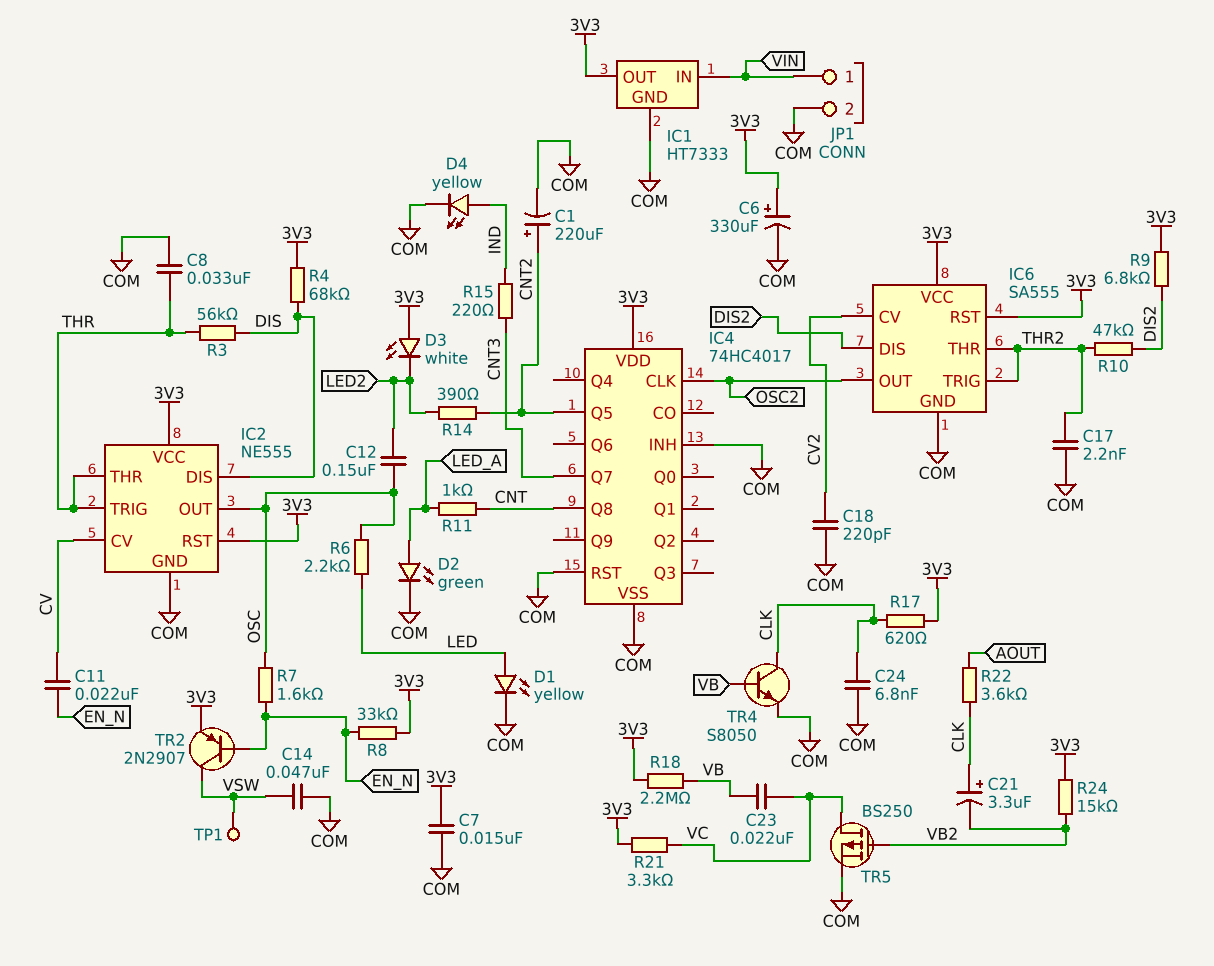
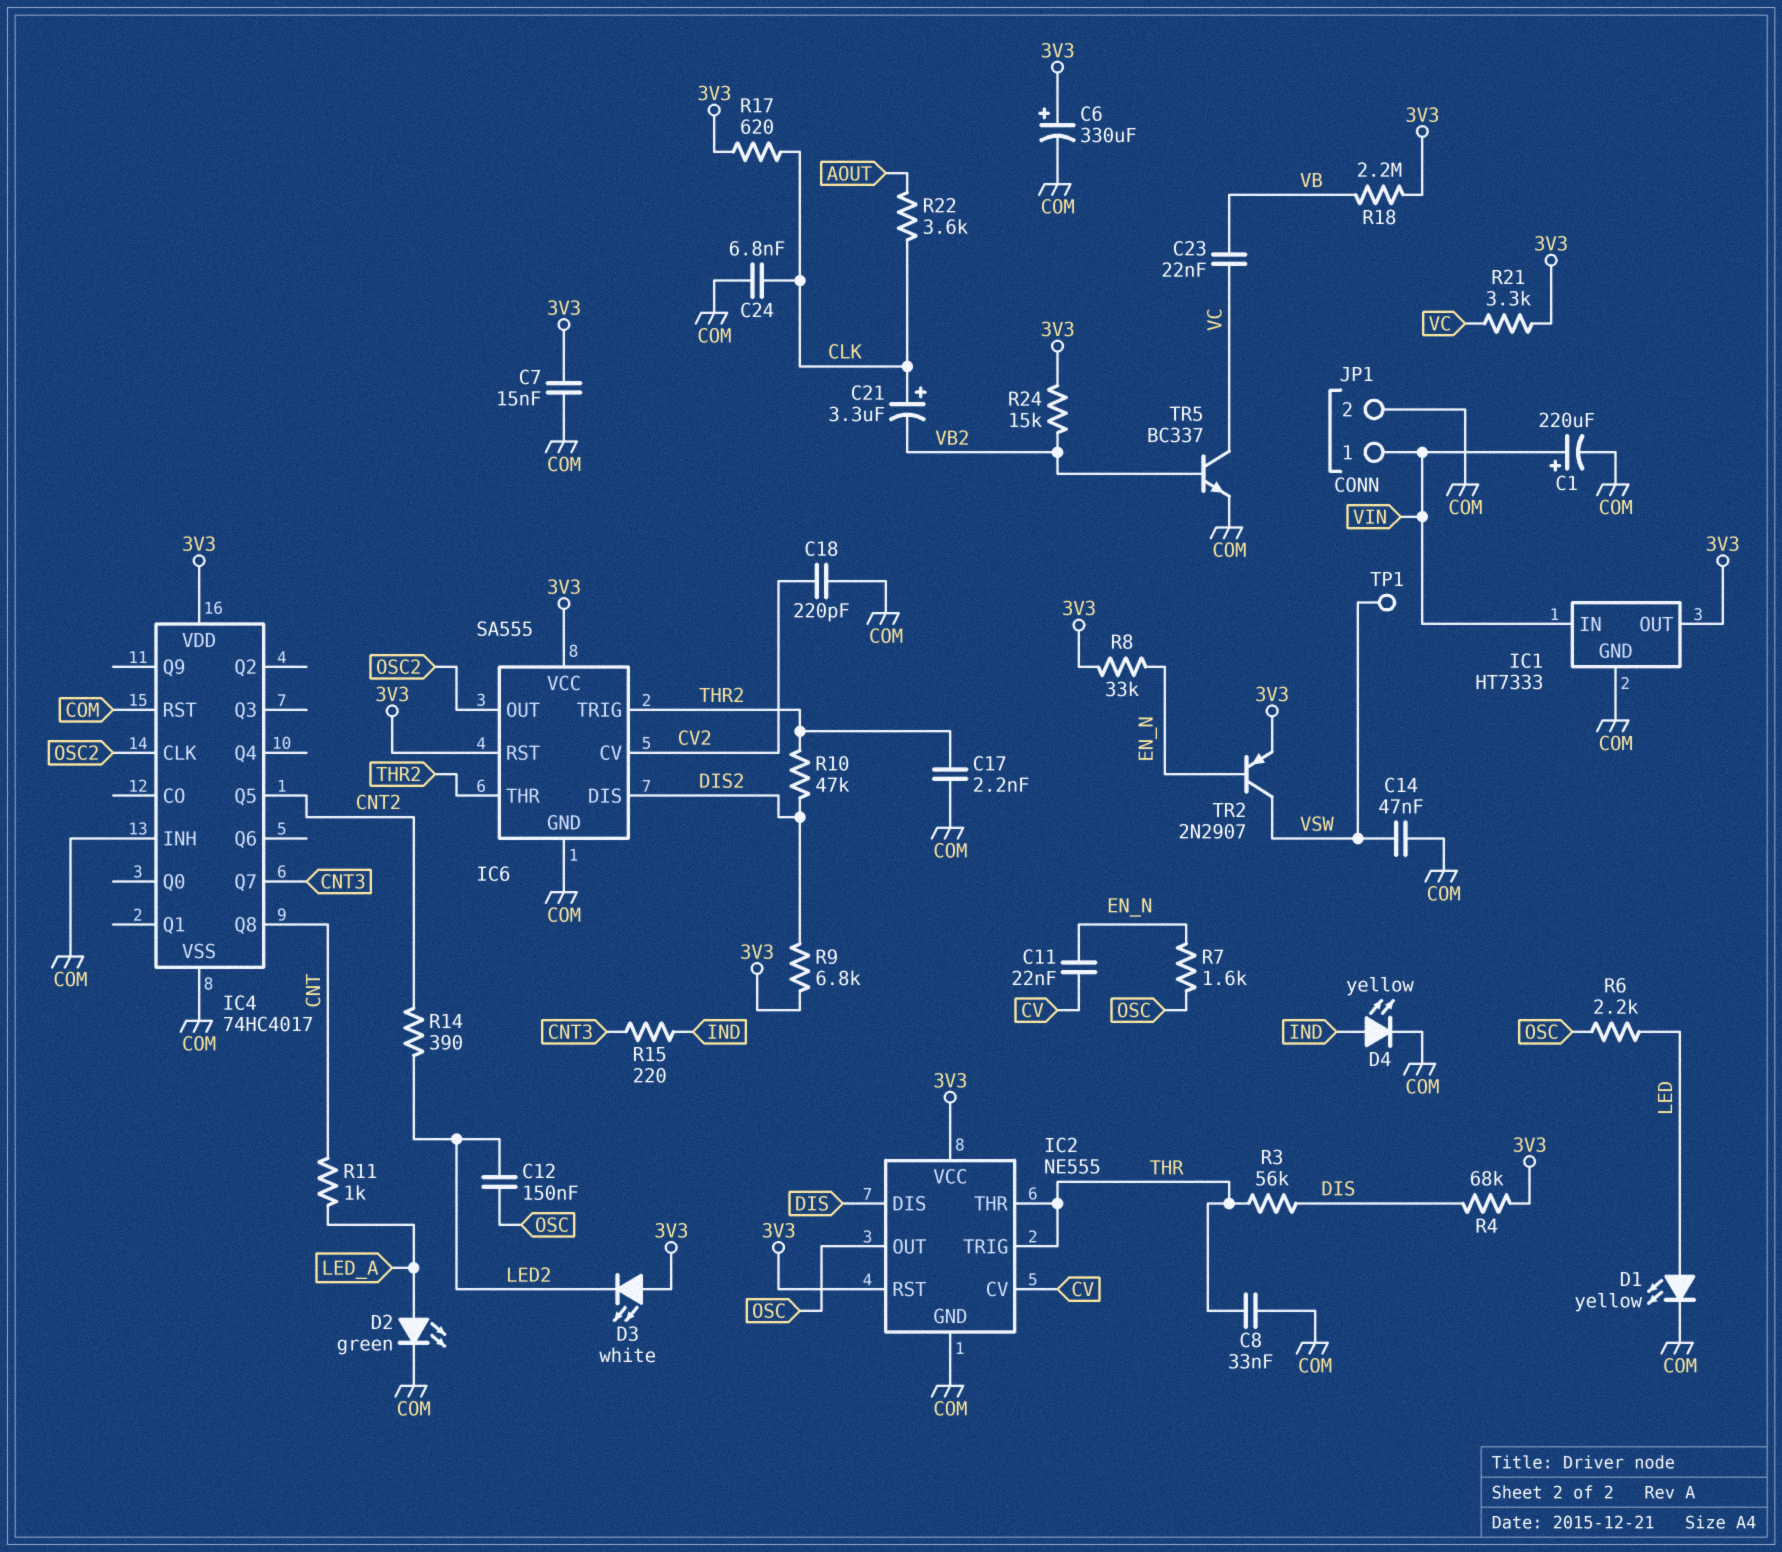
C1: 220uF (plus CNT2, minus COM) -> 220uF (plus VIN, minus COM)
TR4: NPN S8050 (B VB, C CLK, E COM) -> none
TR5: PMOS BS250 (G VB2, D VC, S COM) -> NPN BC337 (B VB2, C VC, E COM)

